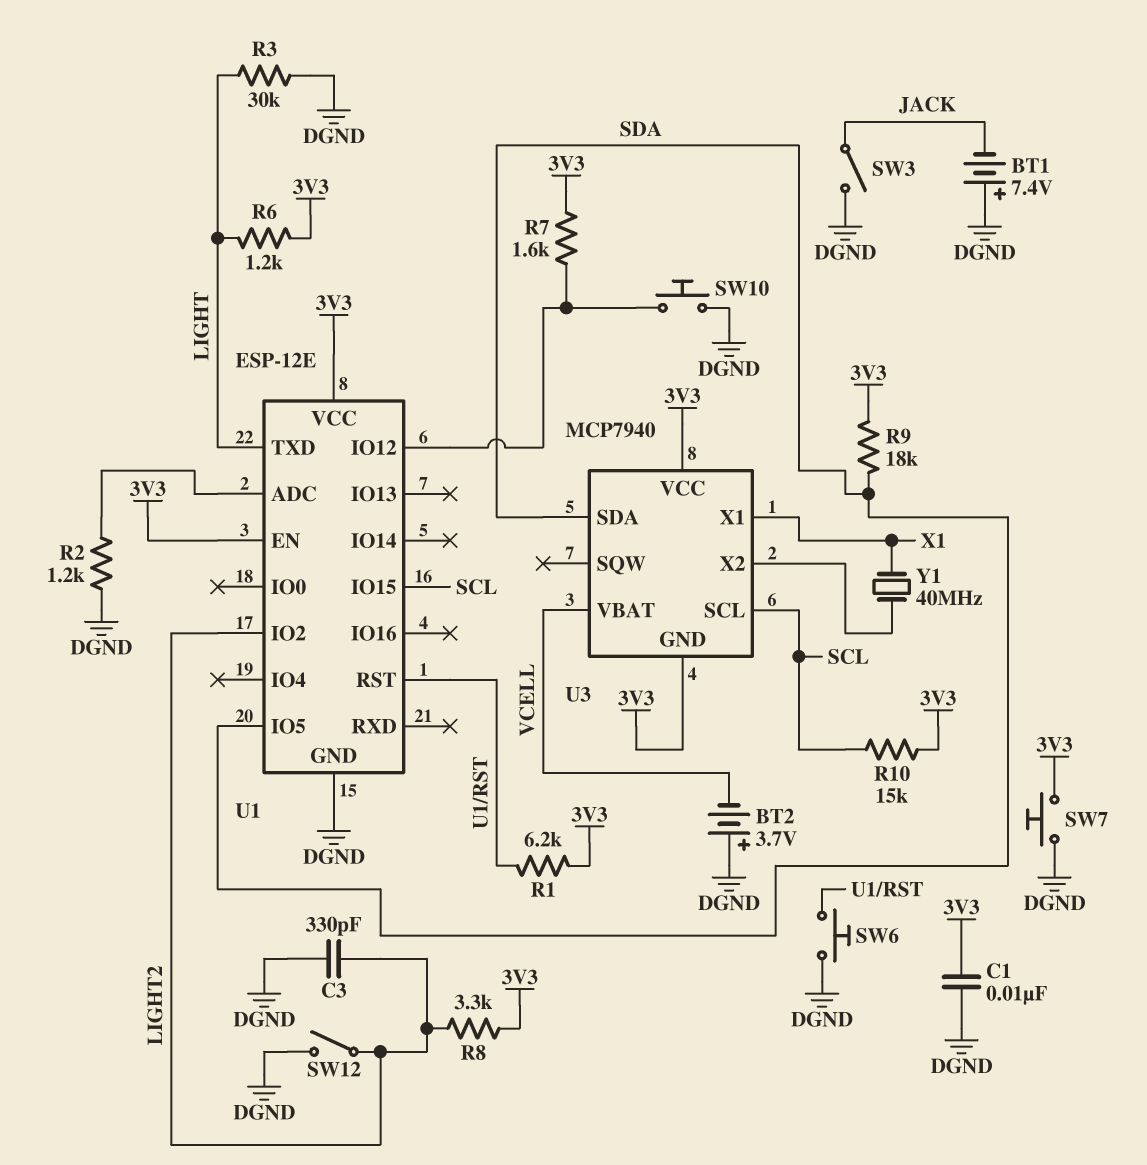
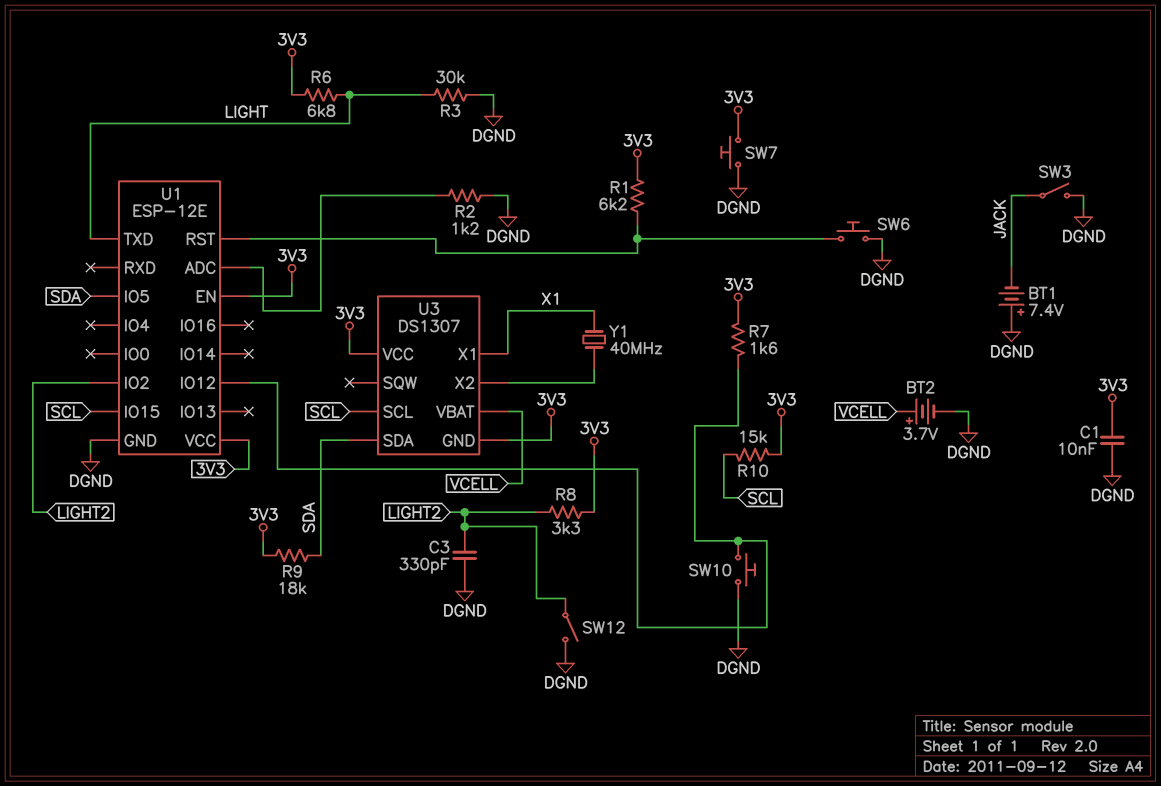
BT2: 3.7V (plus DGND, minus VCELL) -> 3.7V (plus VCELL, minus DGND)
R6: 1.2k (3V3, LIGHT) -> 6.8k (3V3, LIGHT)
U3: MCP7940 -> DS1307

